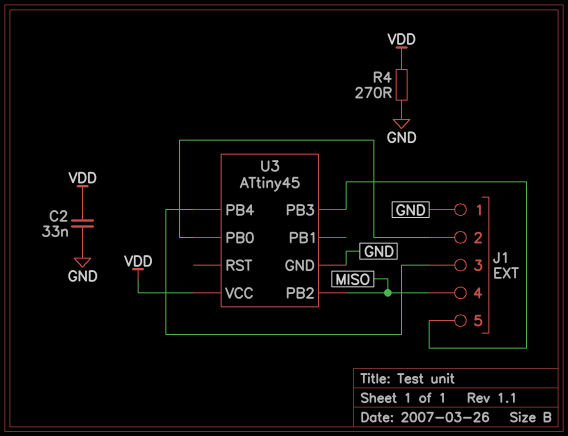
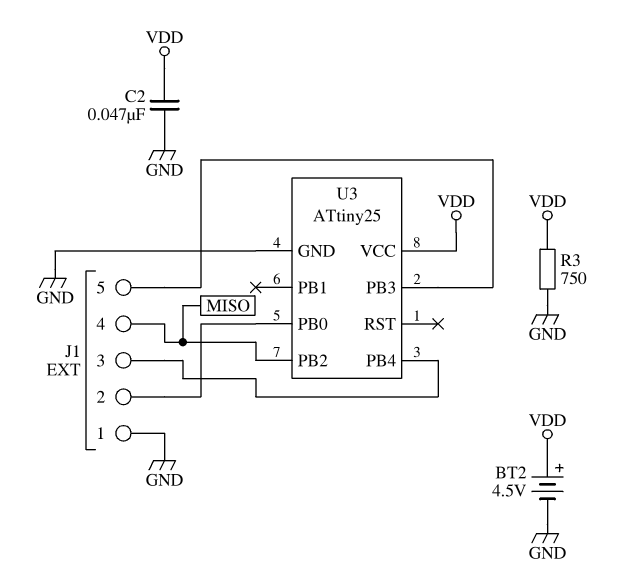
BT2: none -> 4.5V (plus VDD, minus GND)
C2: 33nF (GND, VDD) -> 47nF (GND, VDD)
R3: none -> 750 (GND, VDD)
R4: 270 (GND, VDD) -> none
U3: ATtiny45 -> ATtiny25

